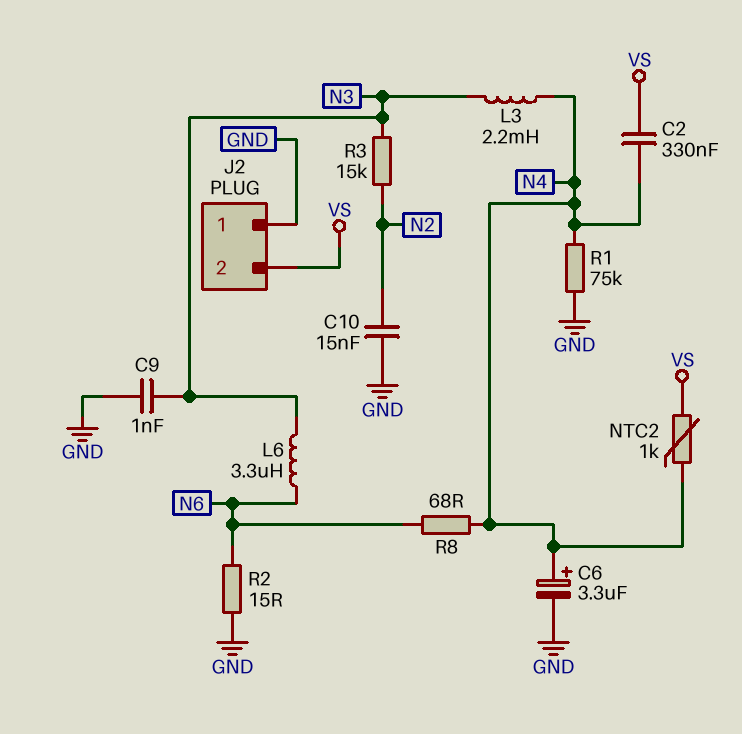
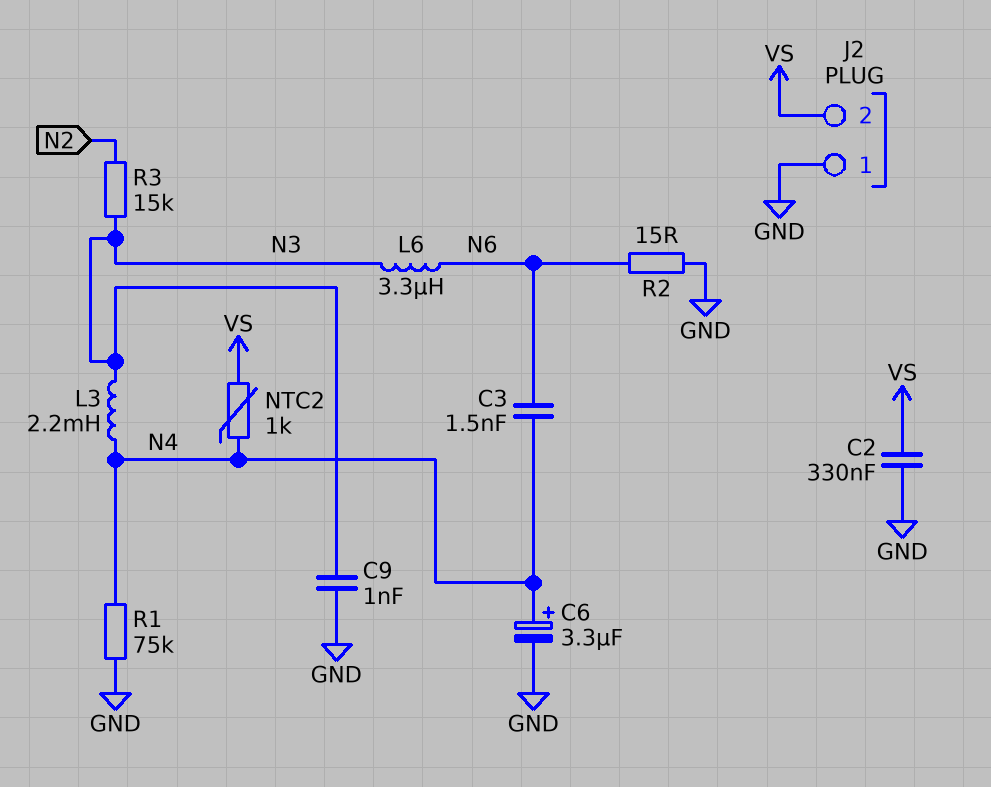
C2: 330nF (N4, VS) -> 330nF (GND, VS)
C3: none -> 1.5nF (N4, N6)
C10: 15nF (GND, N2) -> none
R8: 68 (N4, N6) -> none

